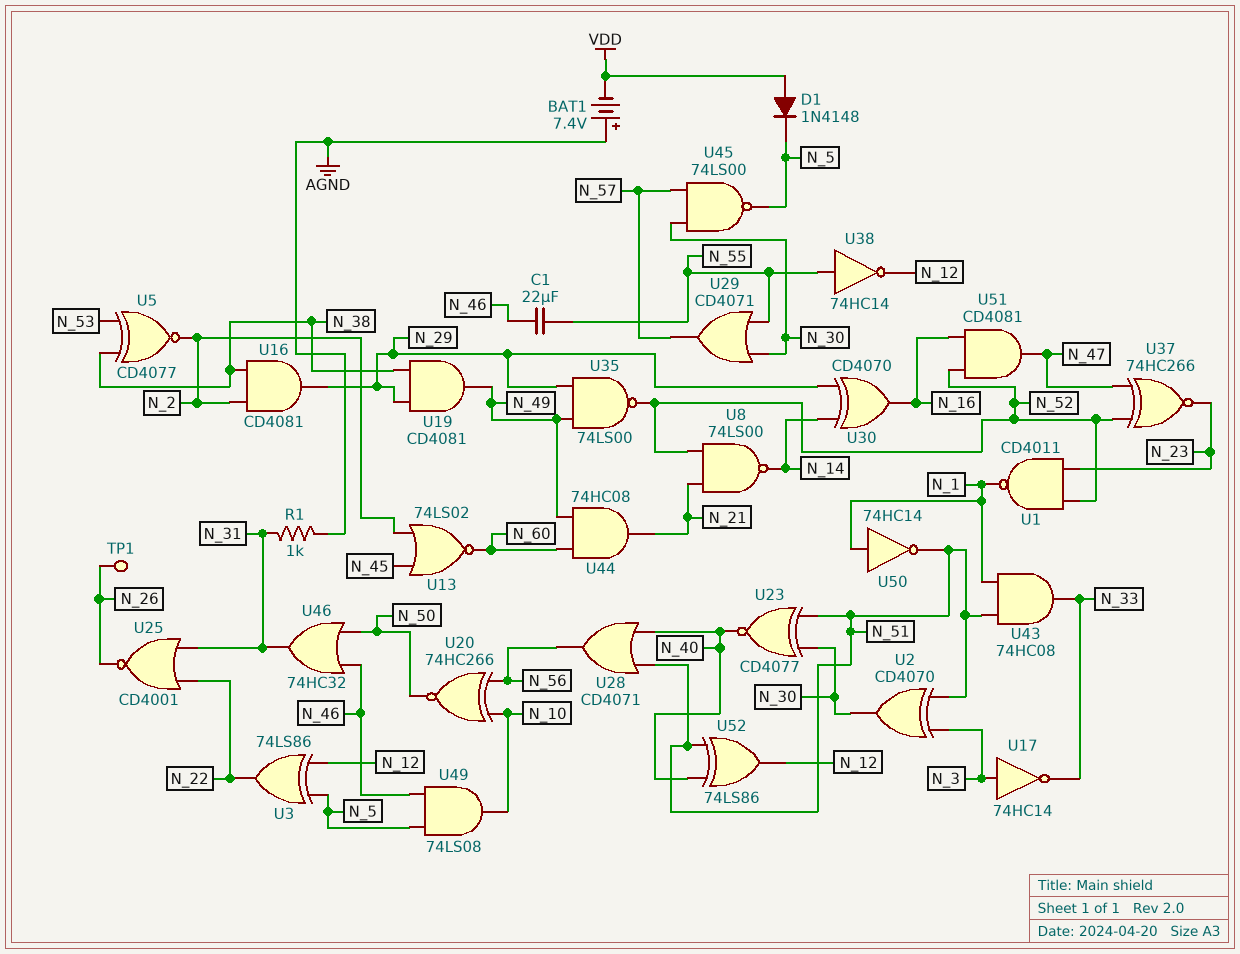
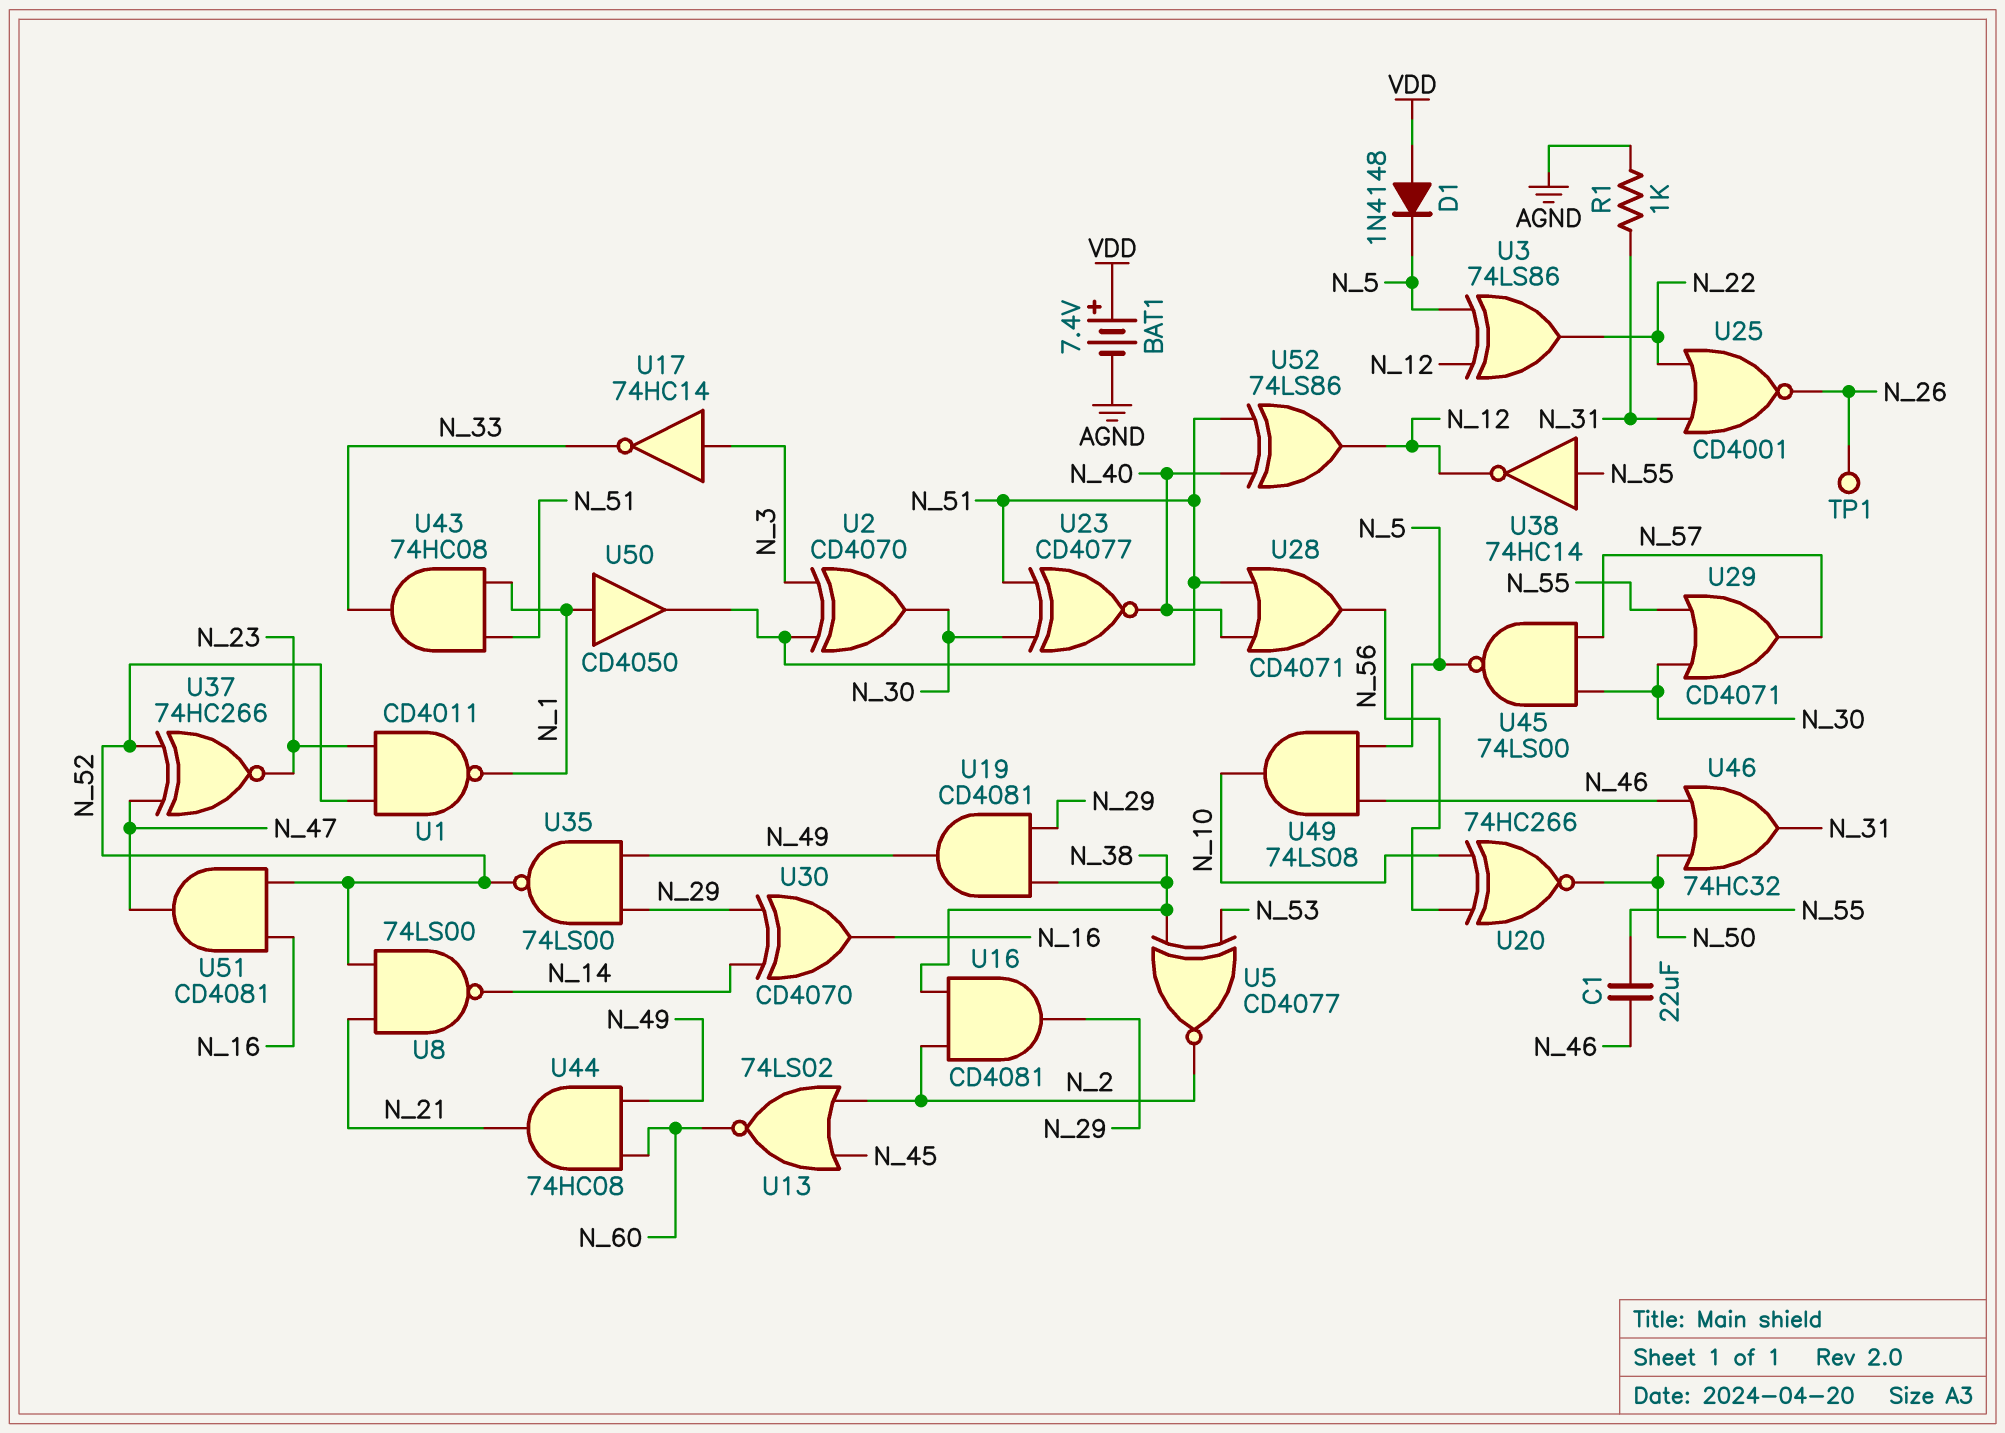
BAT1: 7.4V (plus AGND, minus VDD) -> 7.4V (plus VDD, minus AGND)
U50: NOT 74HC14 (in N_1, out N_51) -> buffer CD4050 (in N_1, out N_51)

